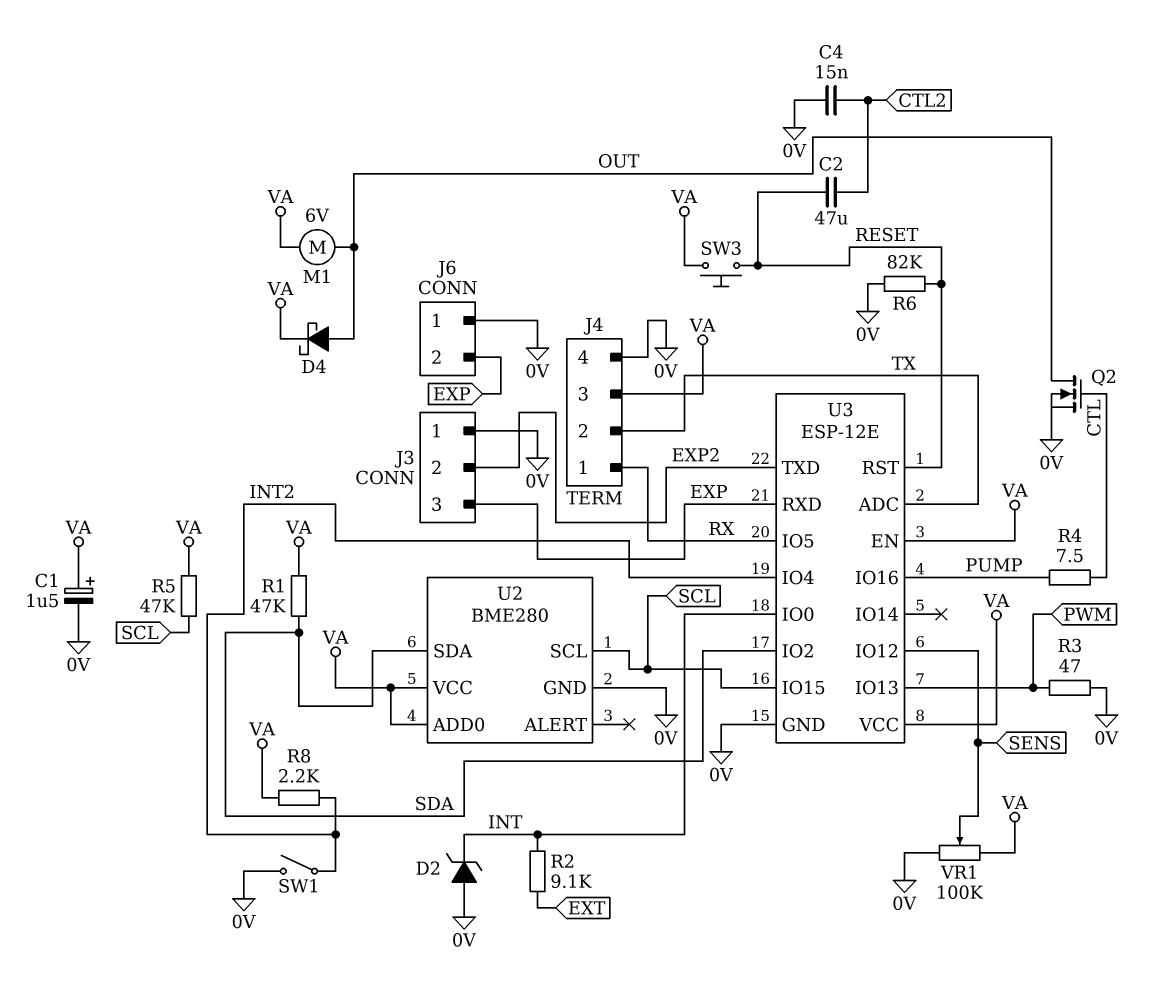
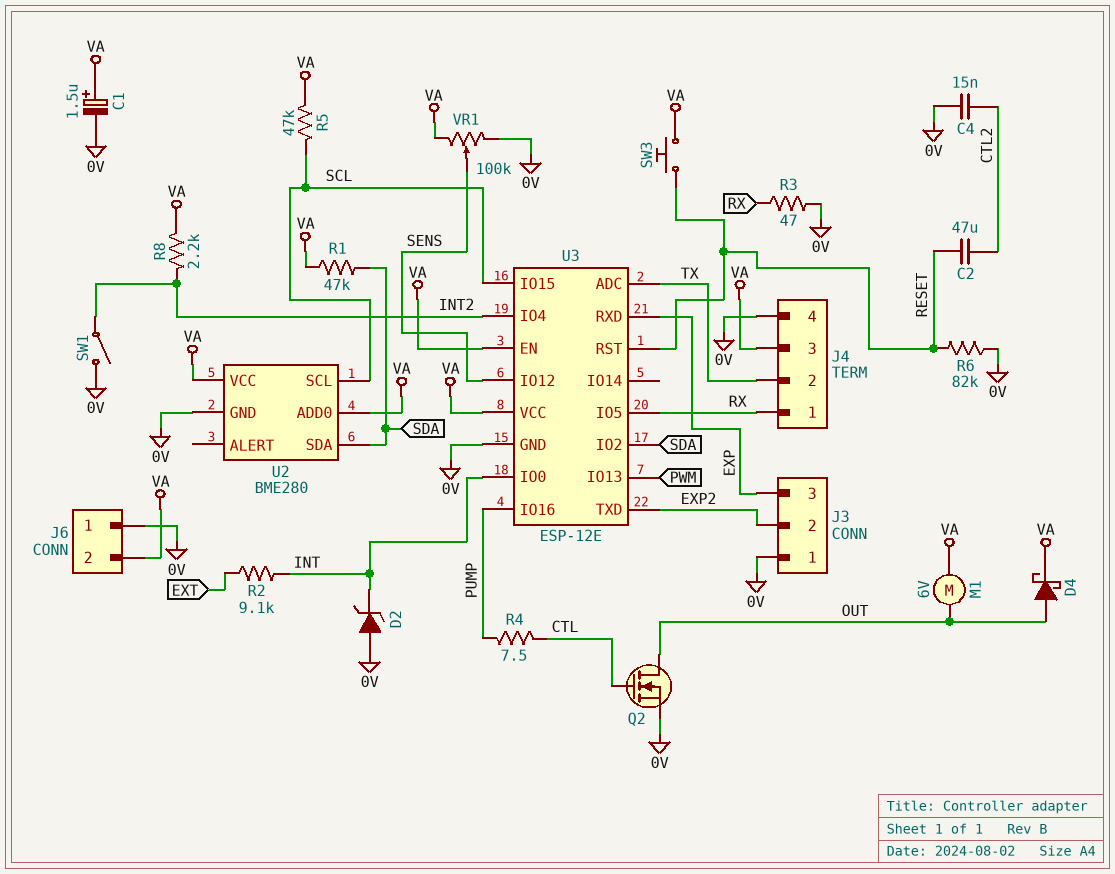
J6 pin 2: EXP -> VA
R3: 47 (0V, PWM) -> 47 (0V, RX)

